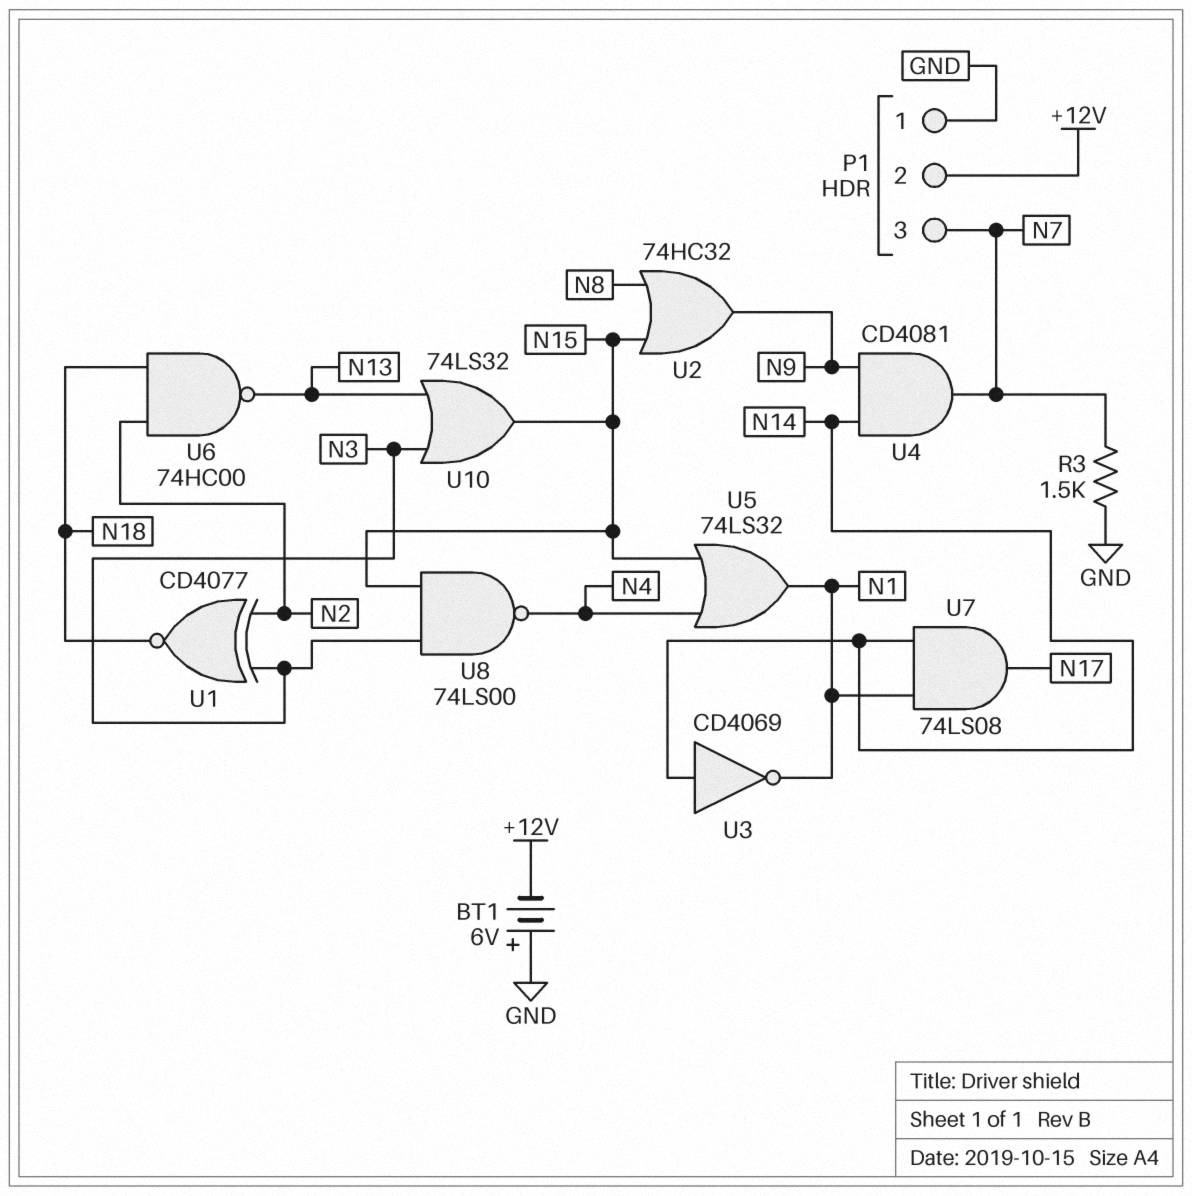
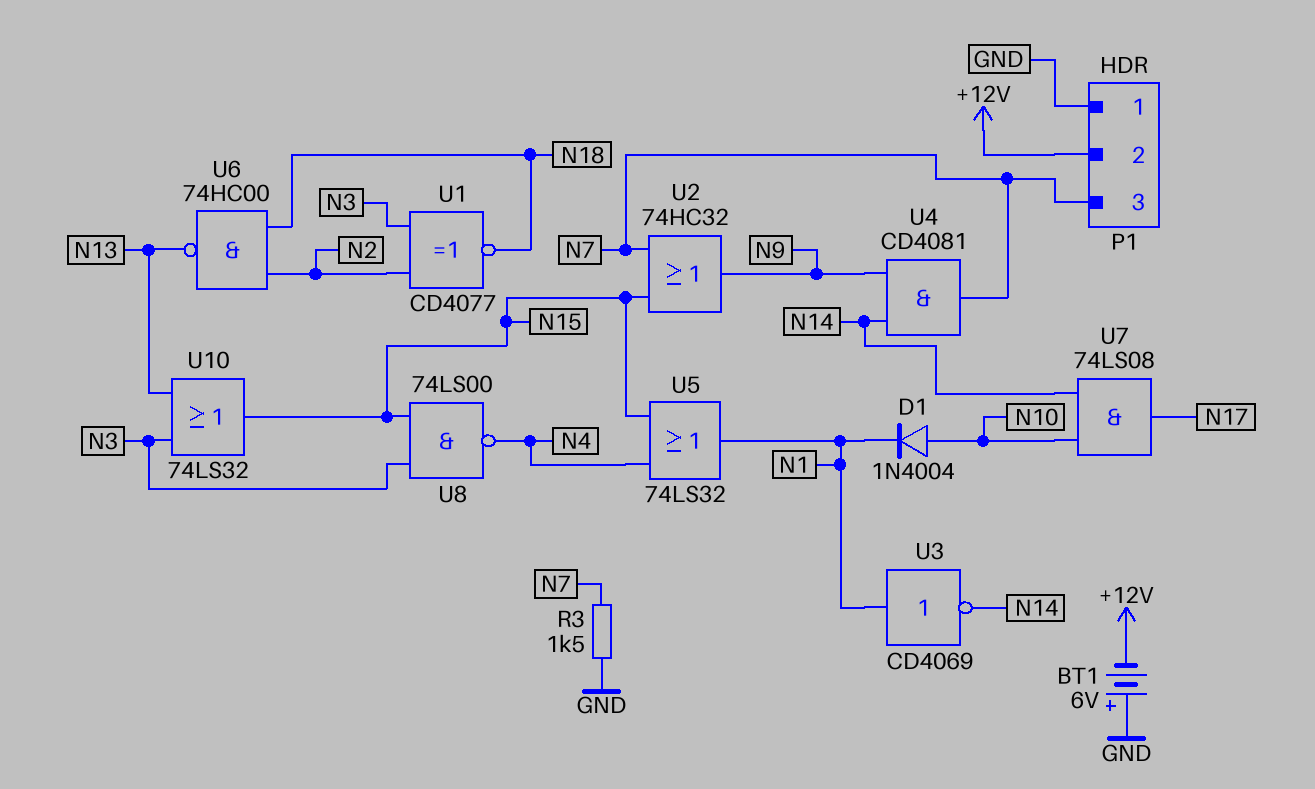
D1: none -> diode 1N4004 (A N10, K N1)
U2: OR 74HC32 (in N8, in N15, out N9) -> OR 74HC32 (in N7, in N15, out N9)
U3: NOT CD4069 (in N14, out N1) -> NOT CD4069 (in N1, out N14)
U7: AND 74LS08 (in N1, in N14, out N17) -> AND 74LS08 (in N10, in N14, out N17)

